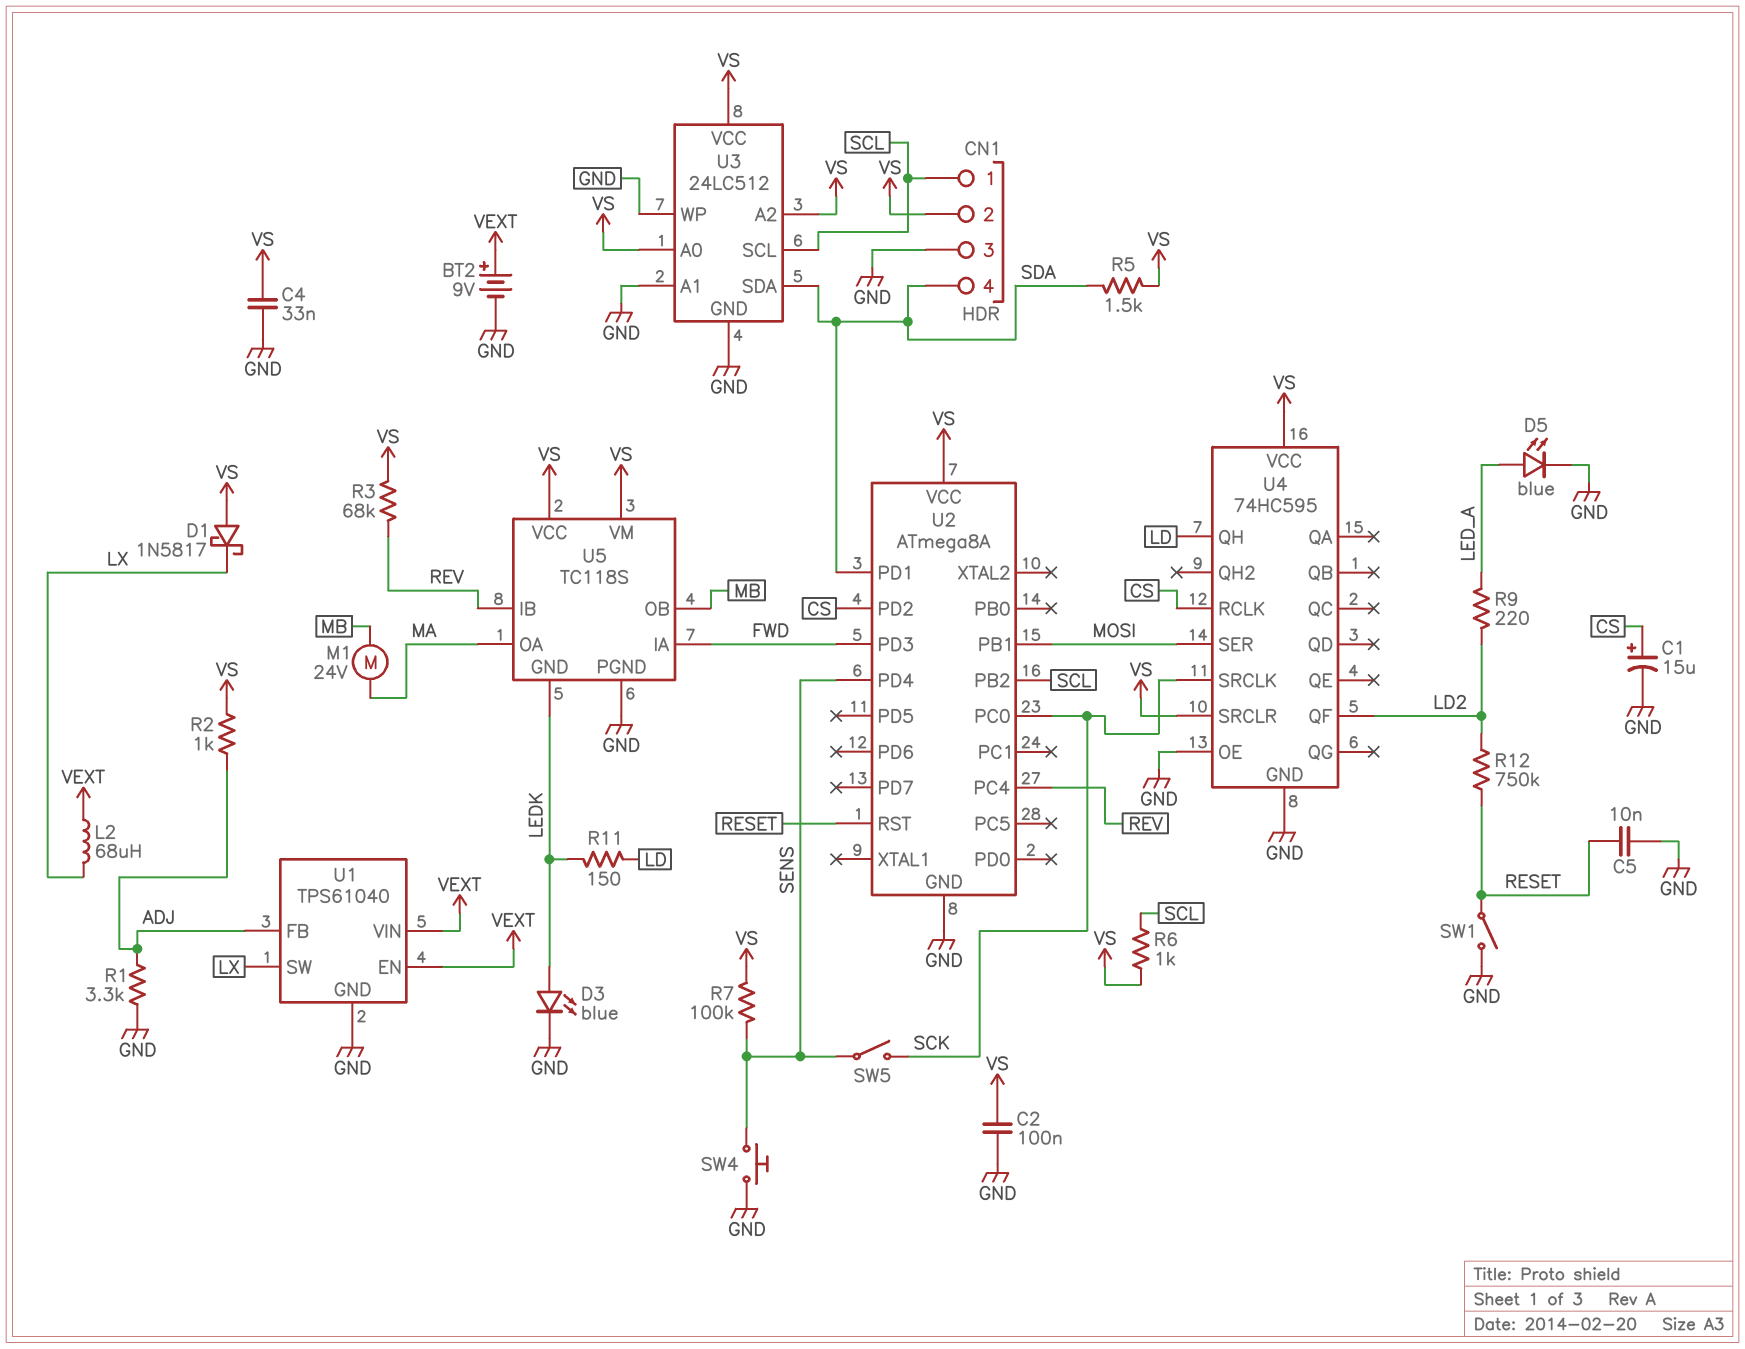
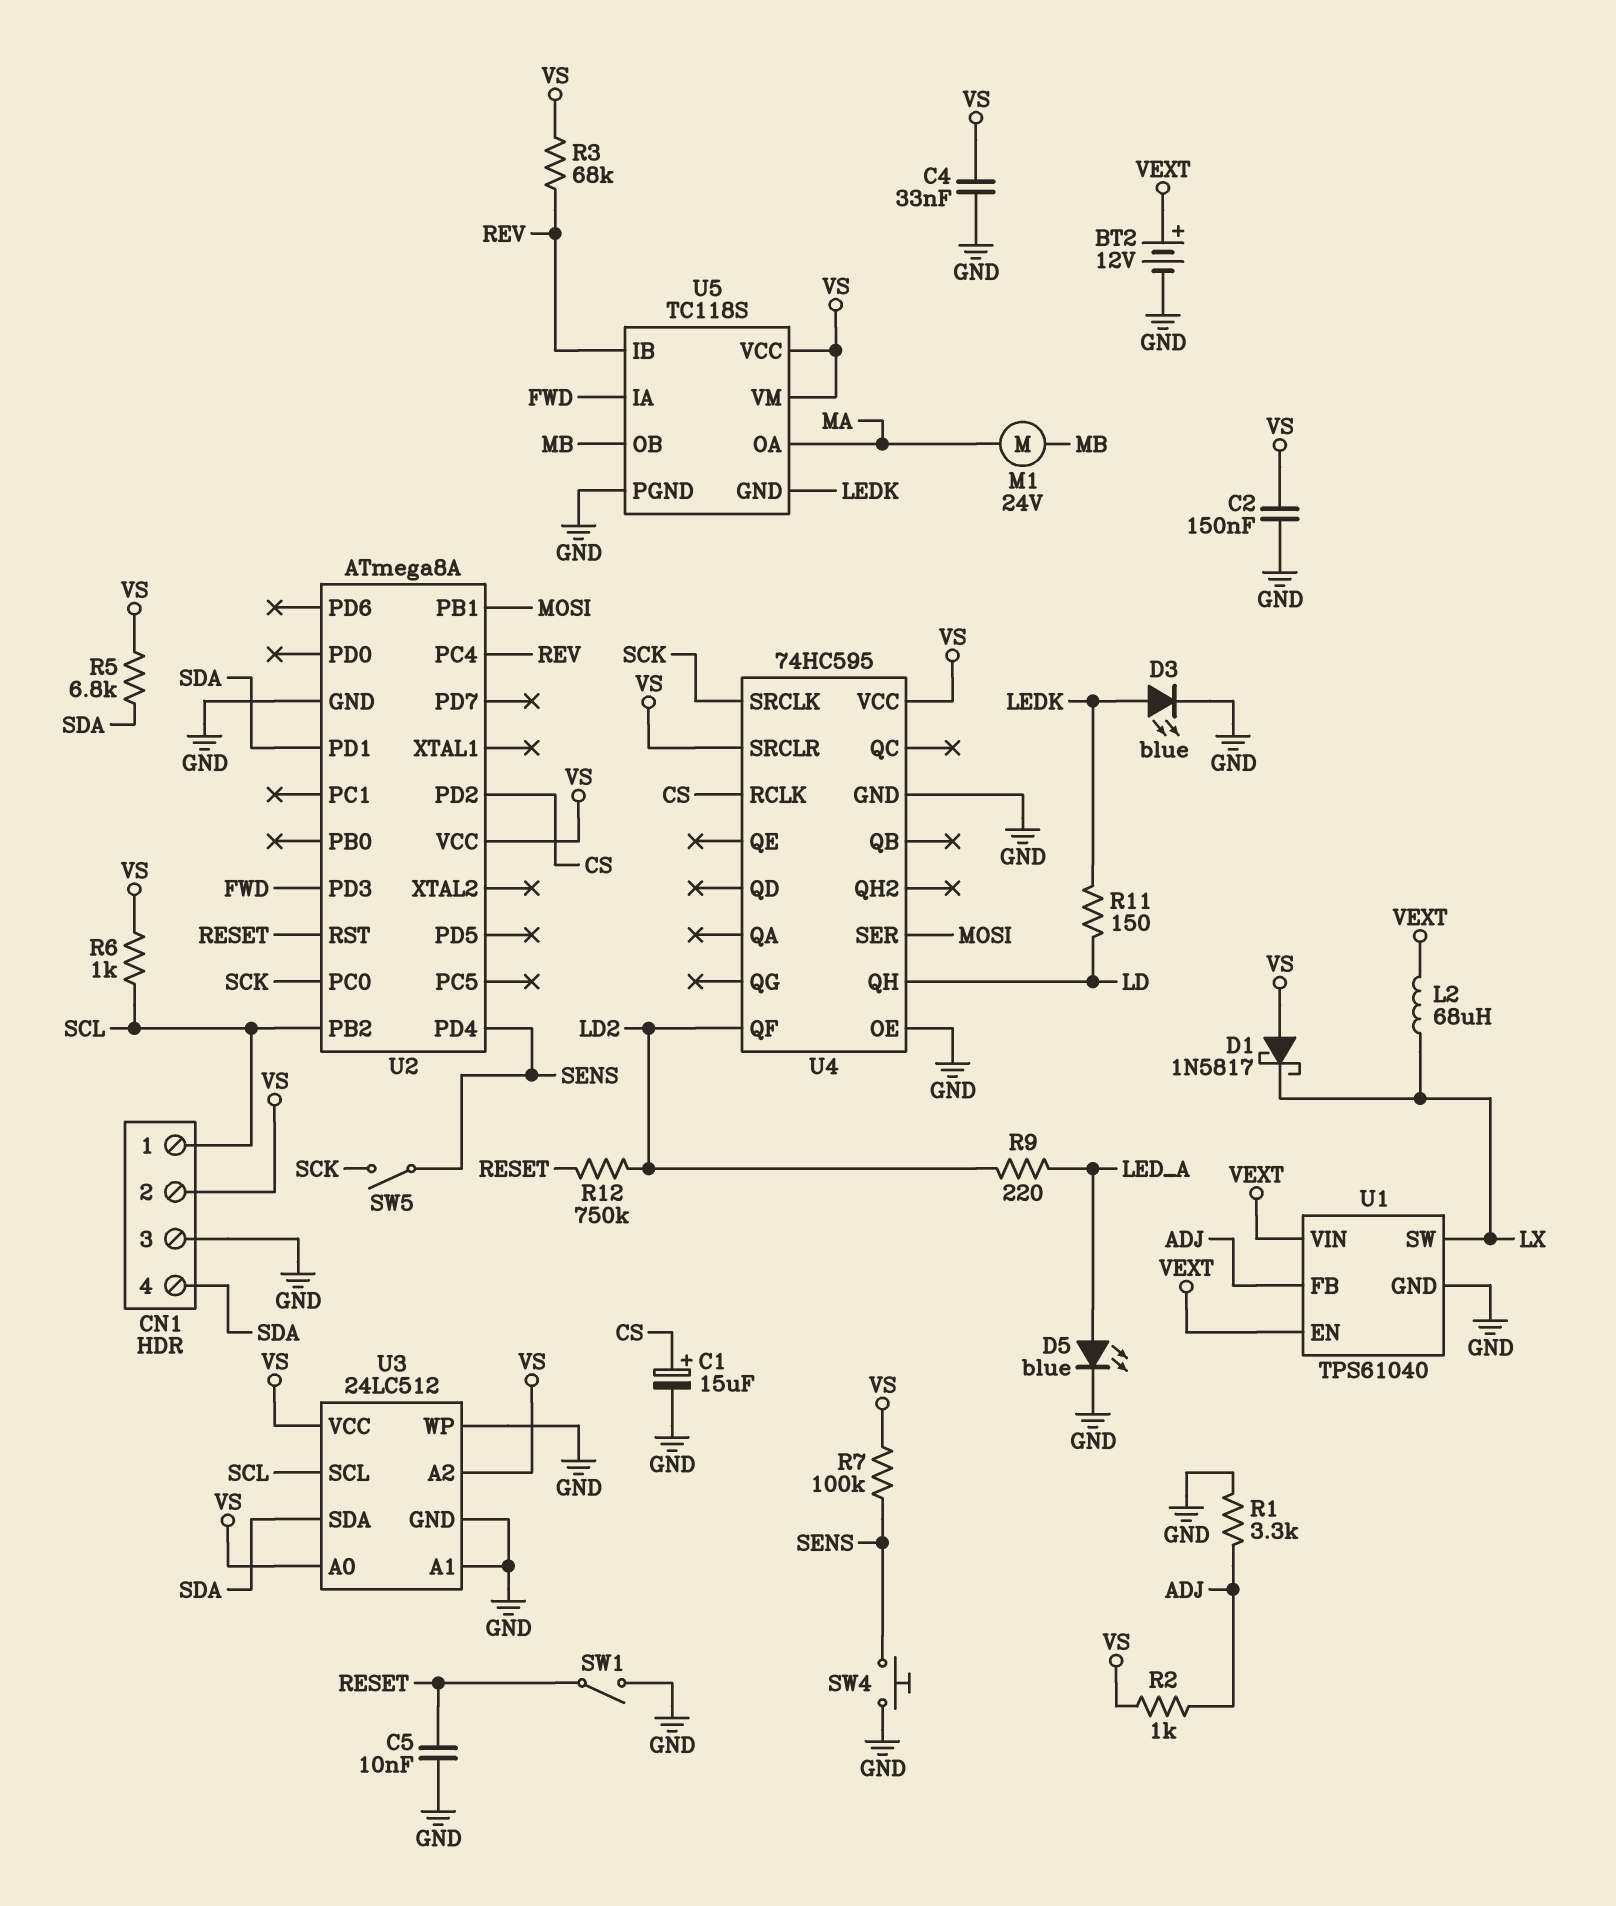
BT2: 9V (plus VEXT, minus GND) -> 12V (plus VEXT, minus GND)
C2: 100nF (GND, VS) -> 150nF (GND, VS)
R5: 1.5k (SDA, VS) -> 6.8k (SDA, VS)

